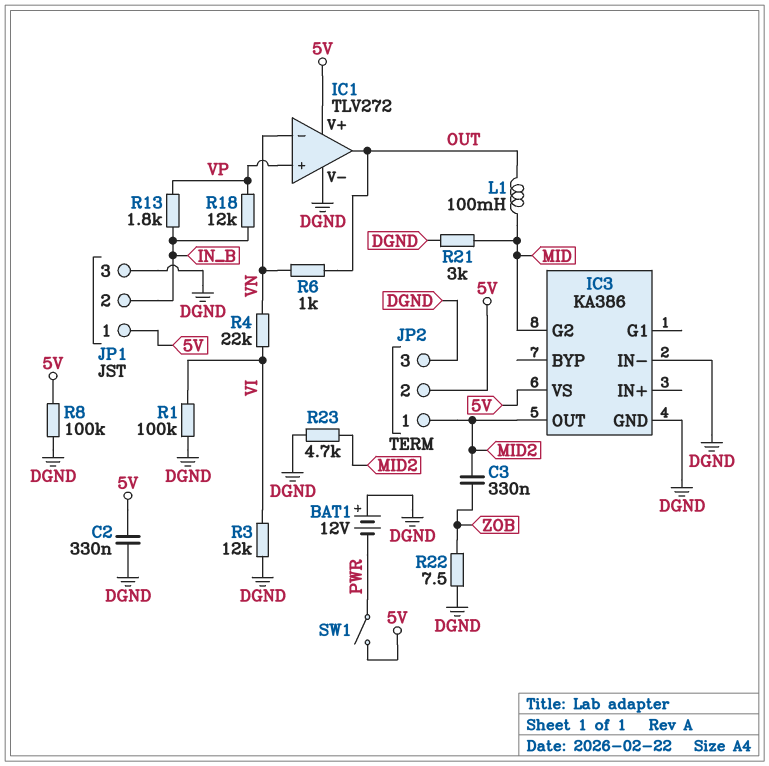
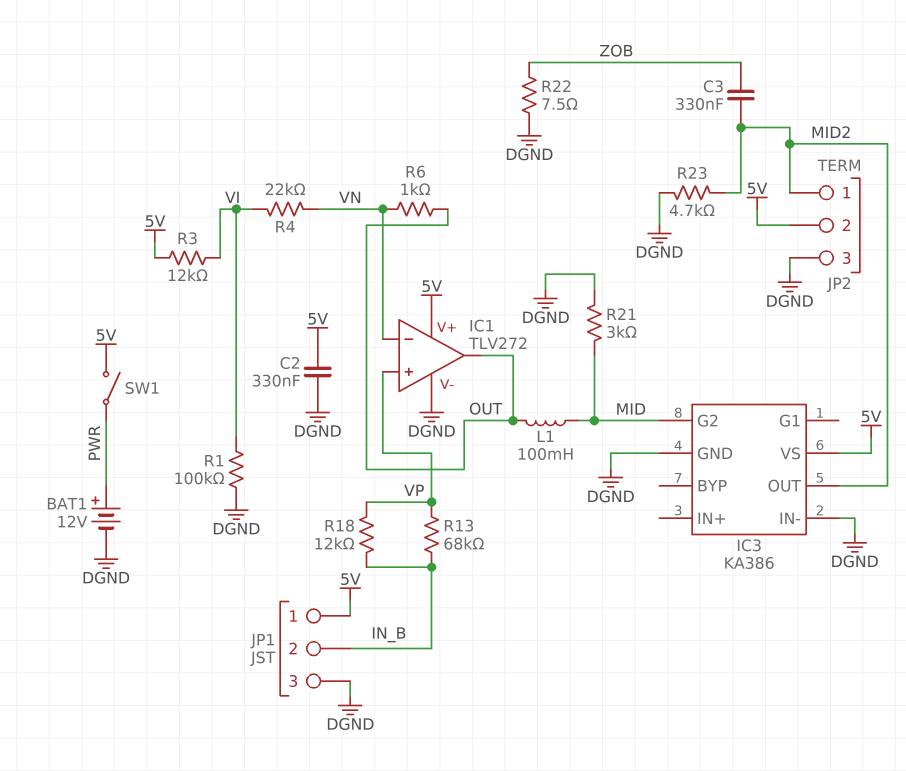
BAT1: 12V (plus DGND, minus PWR) -> 12V (plus PWR, minus DGND)
R3: 12k (DGND, VI) -> 12k (5V, VI)
R8: 100k (5V, DGND) -> none
R13: 1.8k (IN_B, VP) -> 68k (IN_B, VP)

